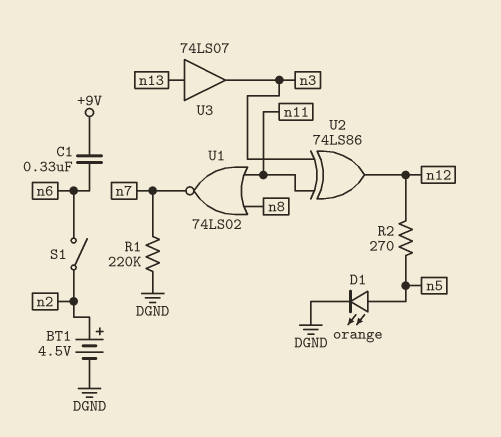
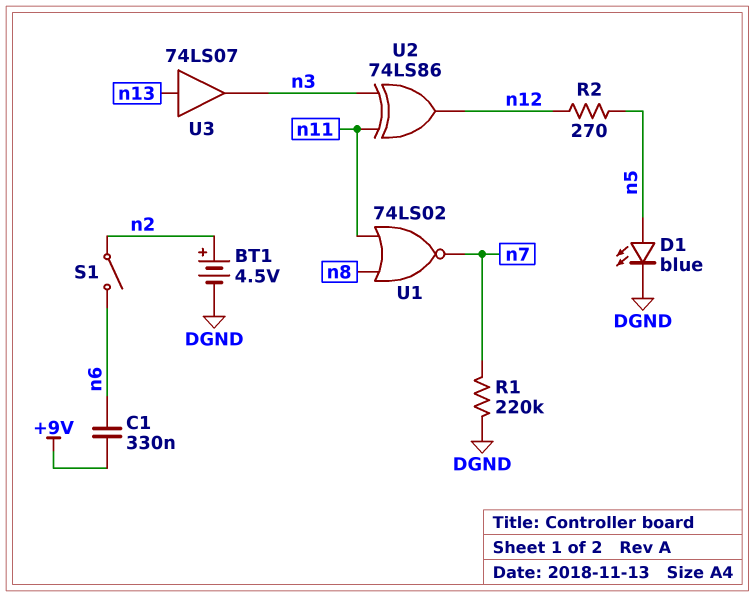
D1: LED orange (A n5, K DGND) -> LED blue (A n5, K DGND)

